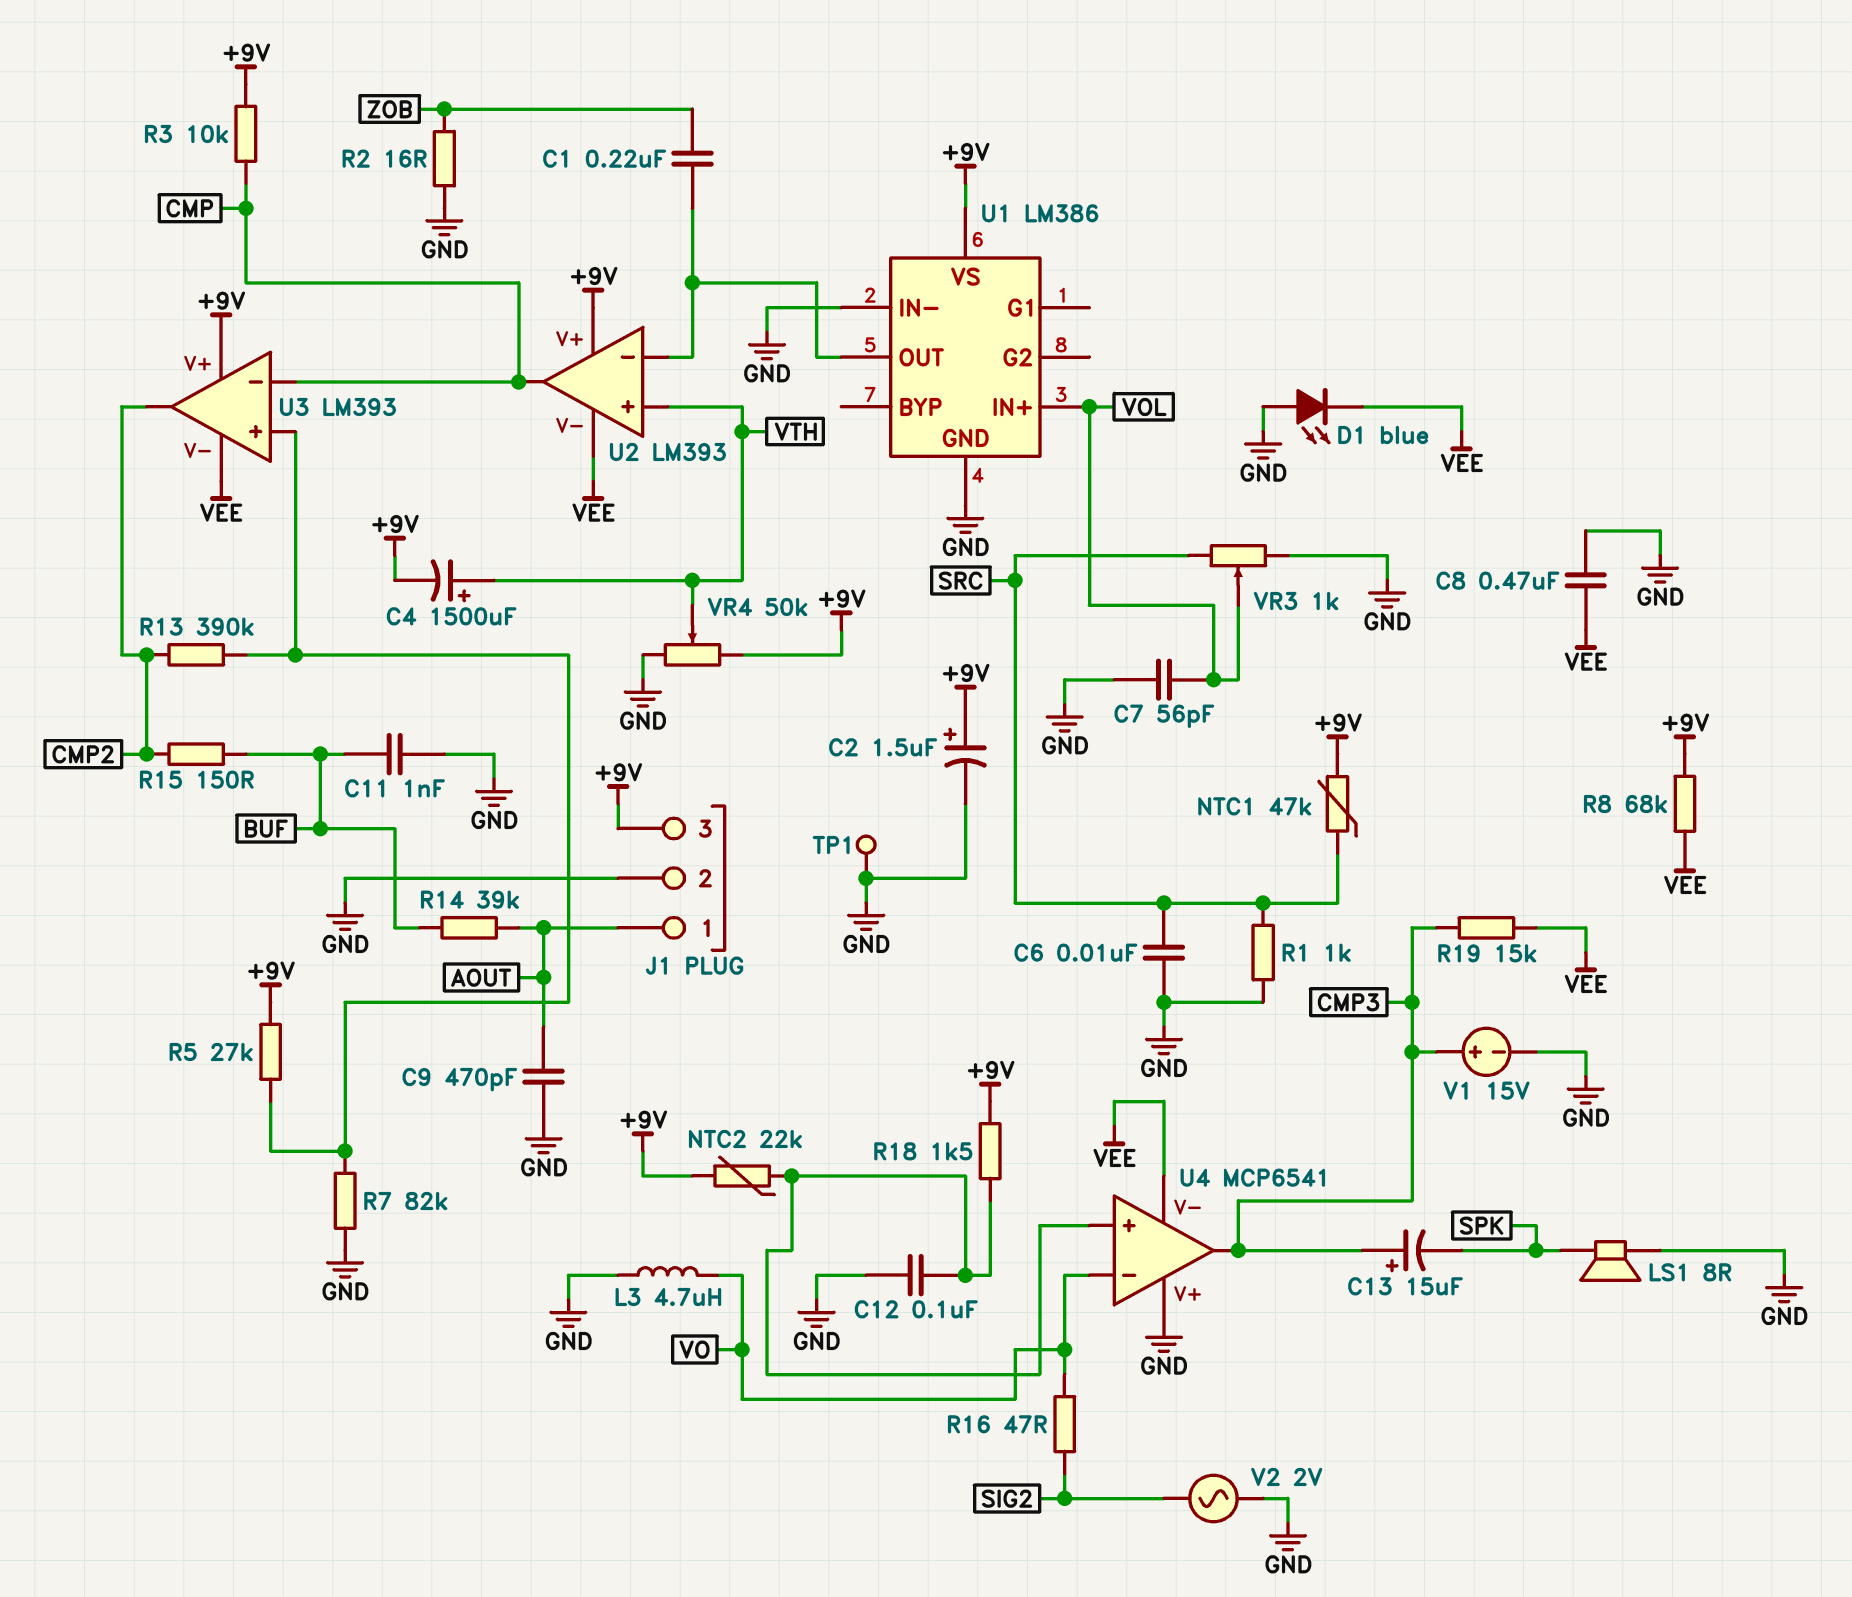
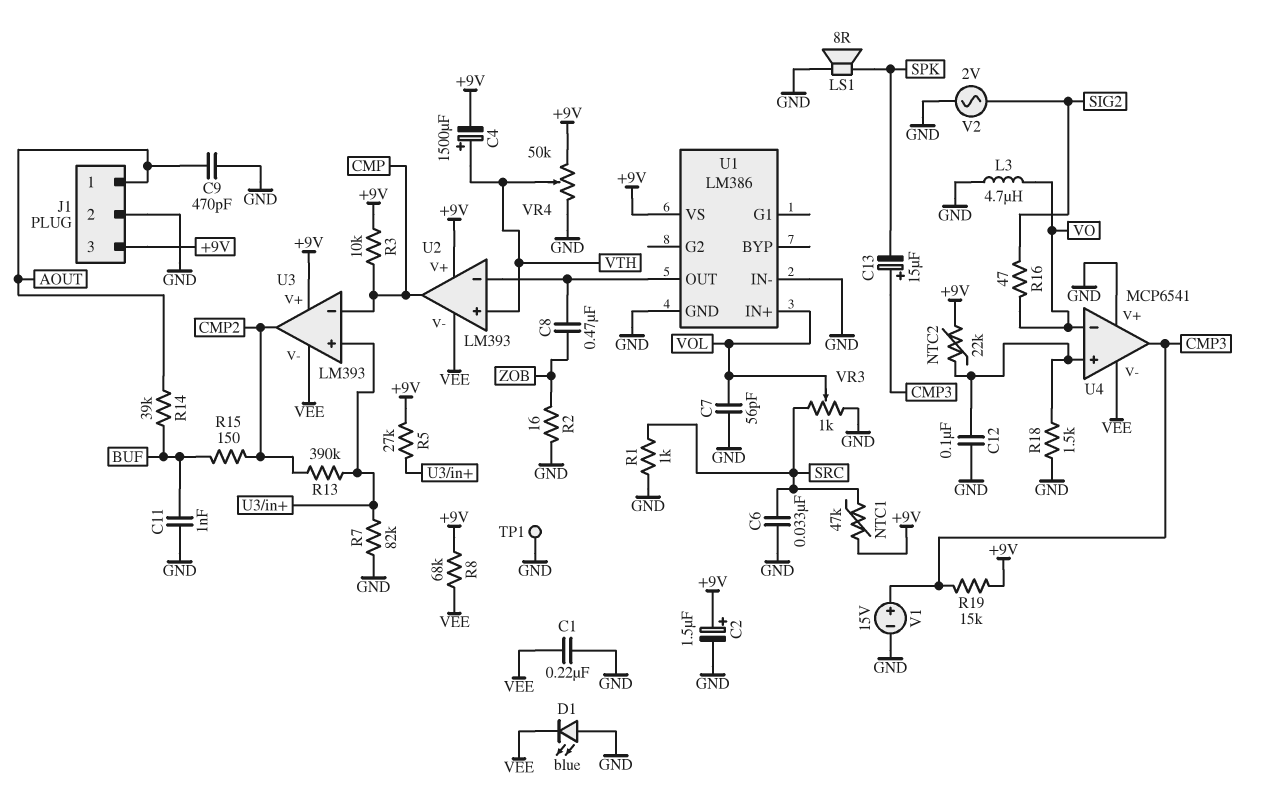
C1: 220nF (U1/OUT, ZOB) -> 220nF (GND, VEE)
C6: 10nF (GND, SRC) -> 33nF (GND, SRC)
C8: 470nF (GND, VEE) -> 470nF (U1/OUT, ZOB)
R18: 1.5k (+9V, U4/in+) -> 1.5k (GND, U4/in+)
R19: 15k (CMP3, VEE) -> 15k (+9V, CMP3)

